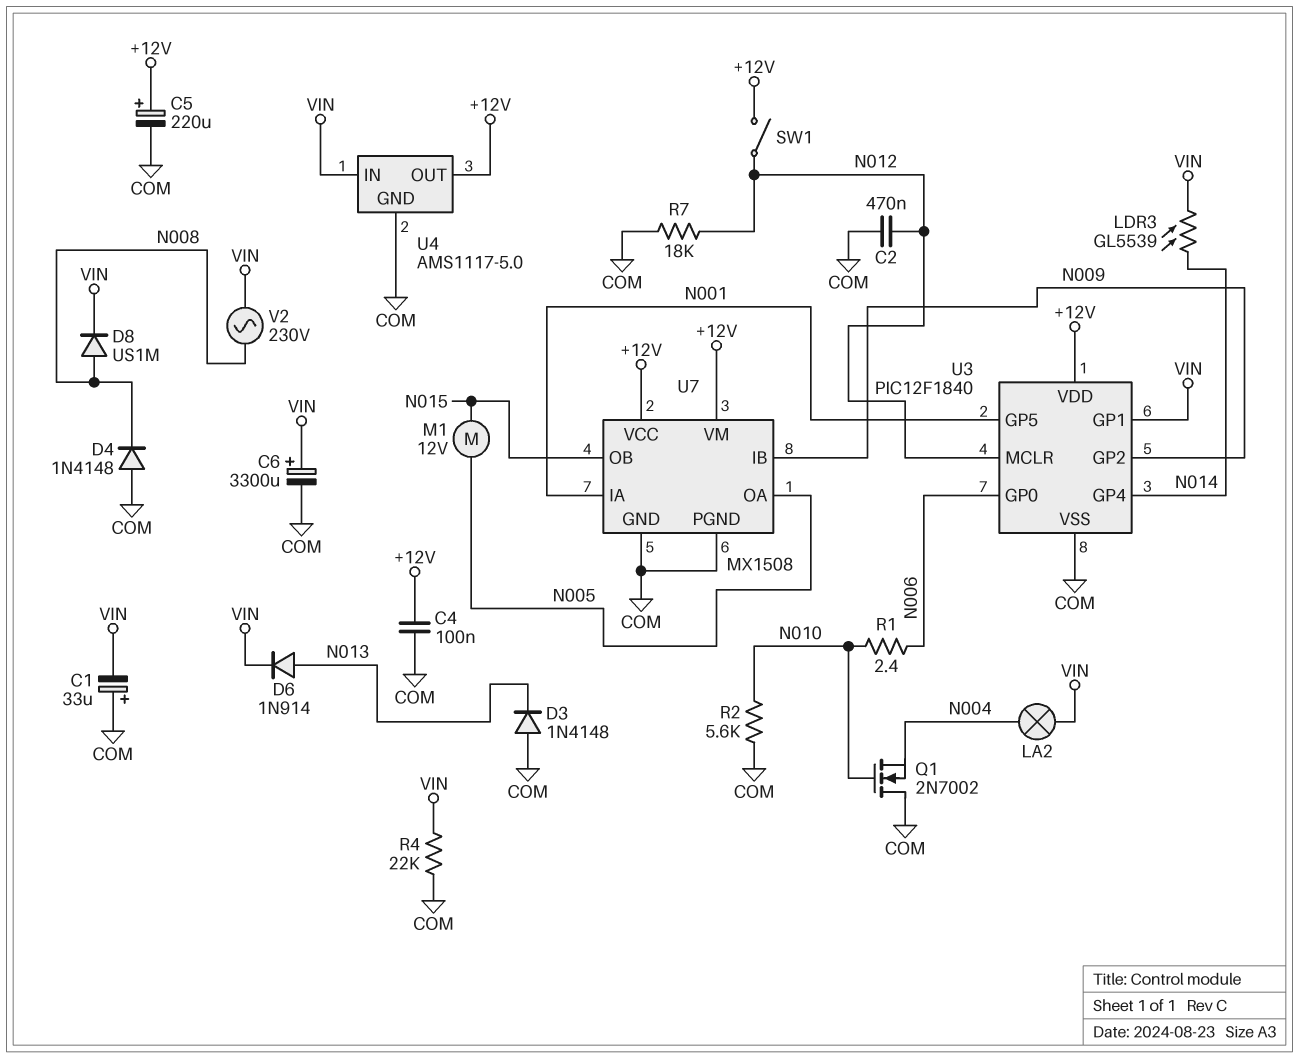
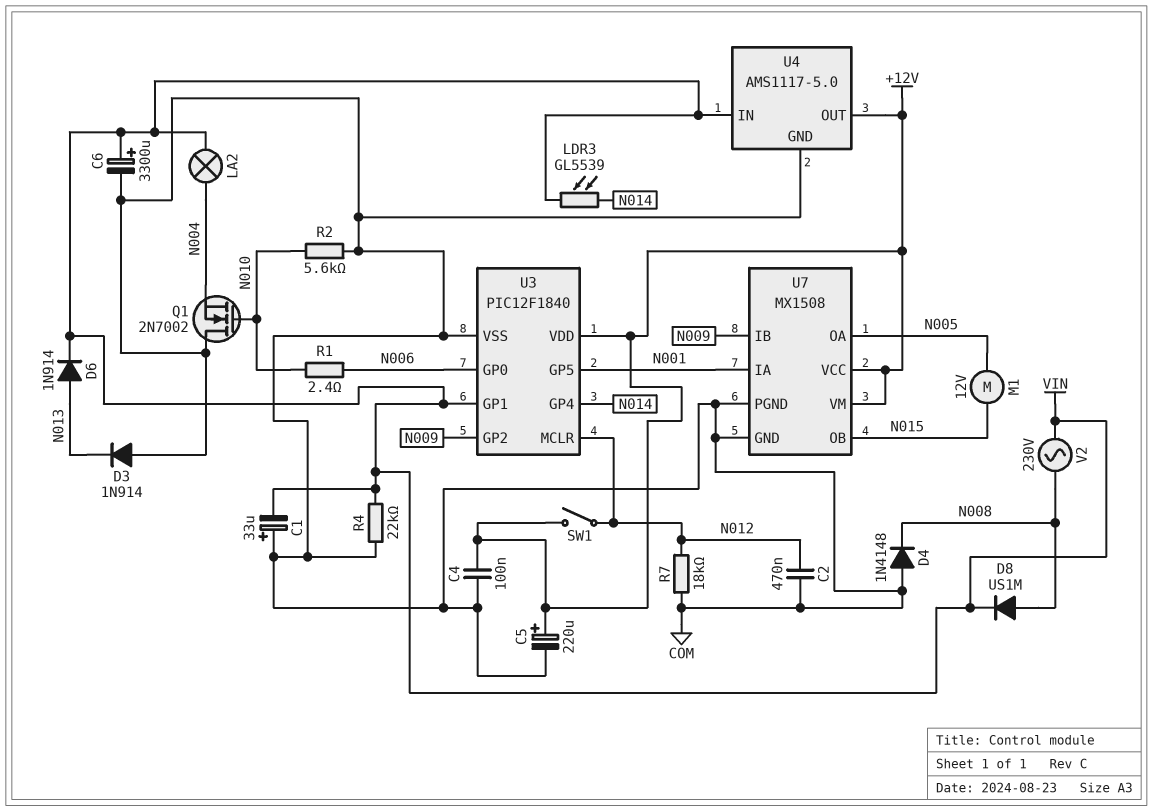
D3: diode 1N4148 (A COM, K N013) -> diode 1N914 (A COM, K N013)

